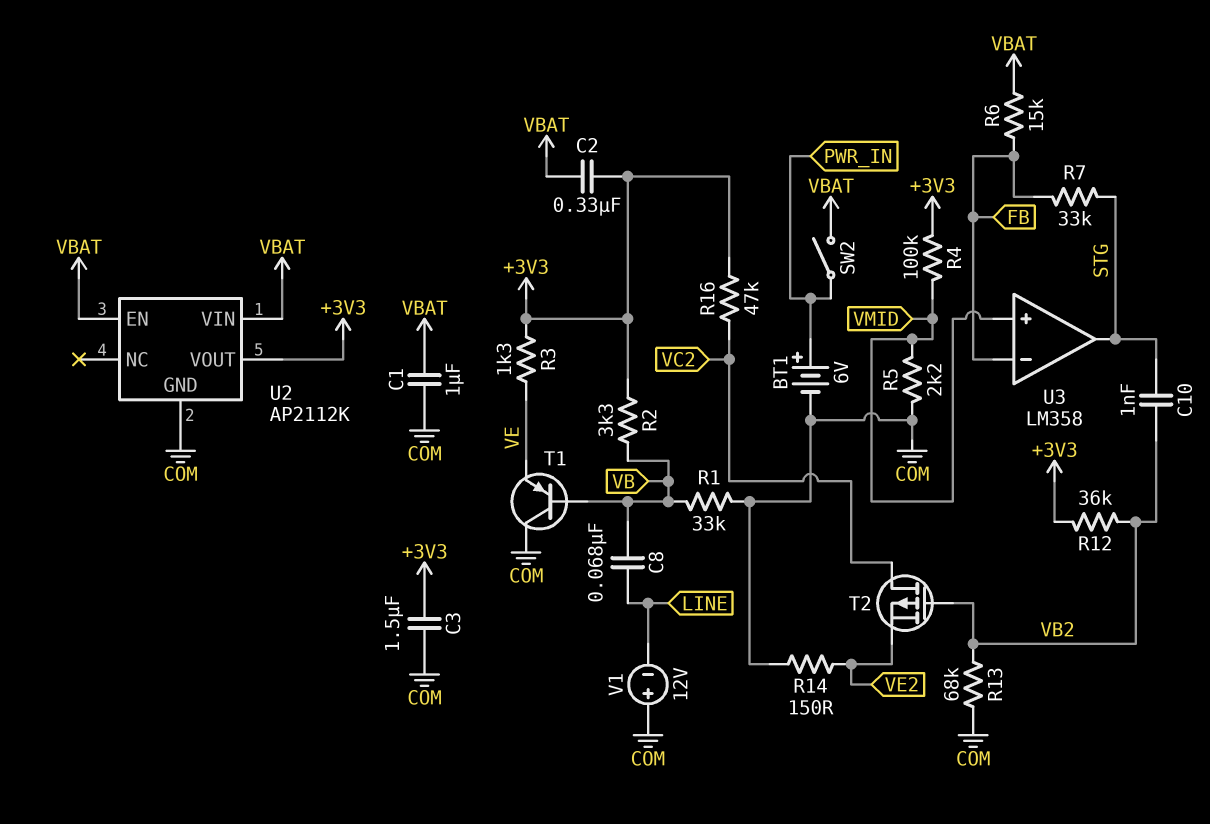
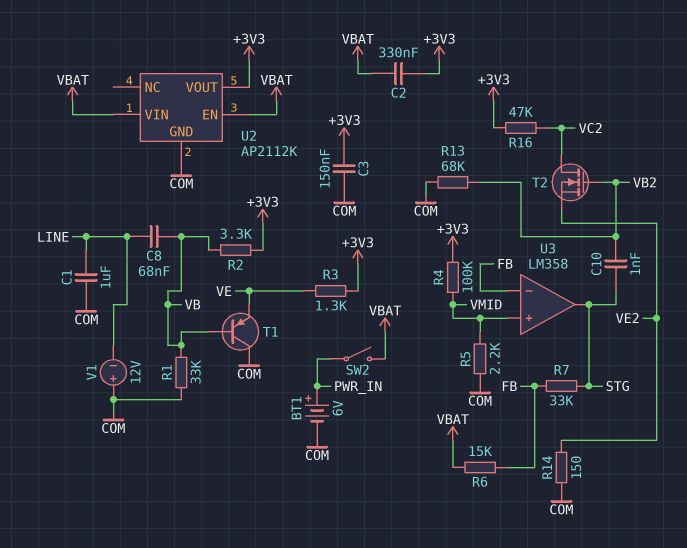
C1: 1uF (COM, VBAT) -> 1uF (COM, LINE)
C3: 1.5uF (+3V3, COM) -> 150nF (+3V3, COM)
R12: 36k (+3V3, VB2) -> none
T2: PMOS (G VB2, D VC2, S VE2) -> NMOS (G VB2, D VC2, S VE2)

